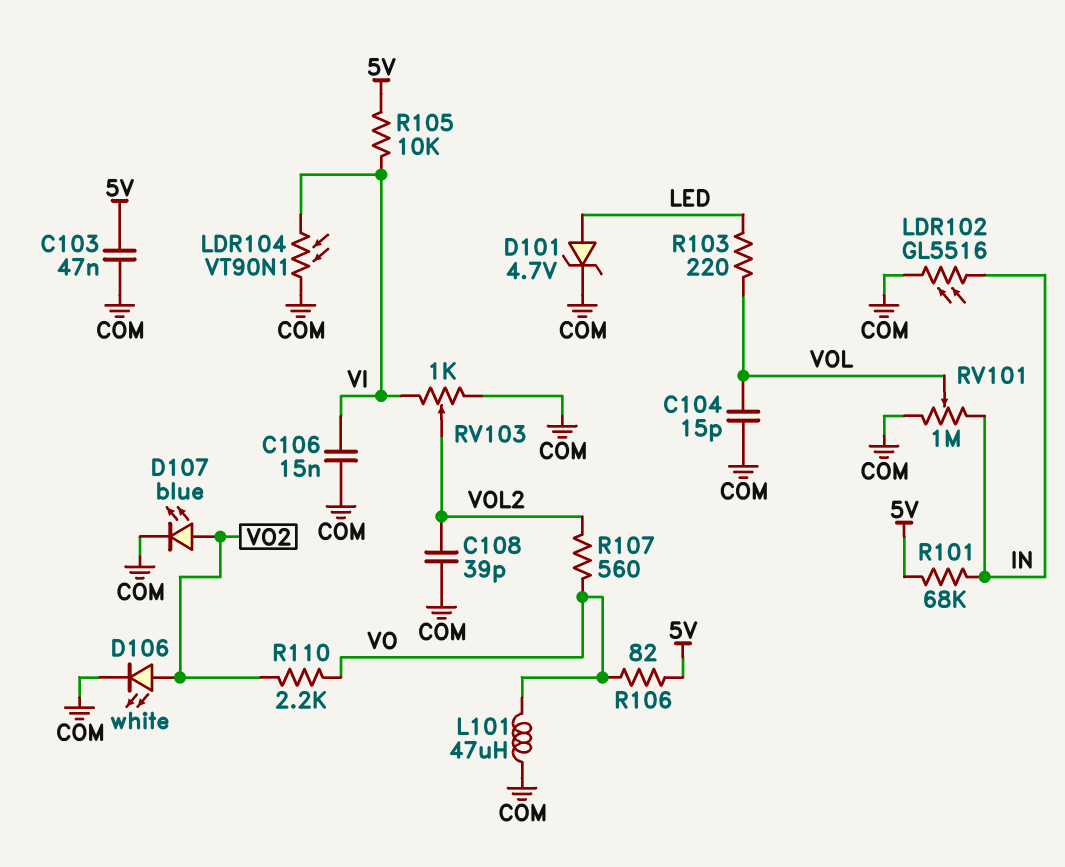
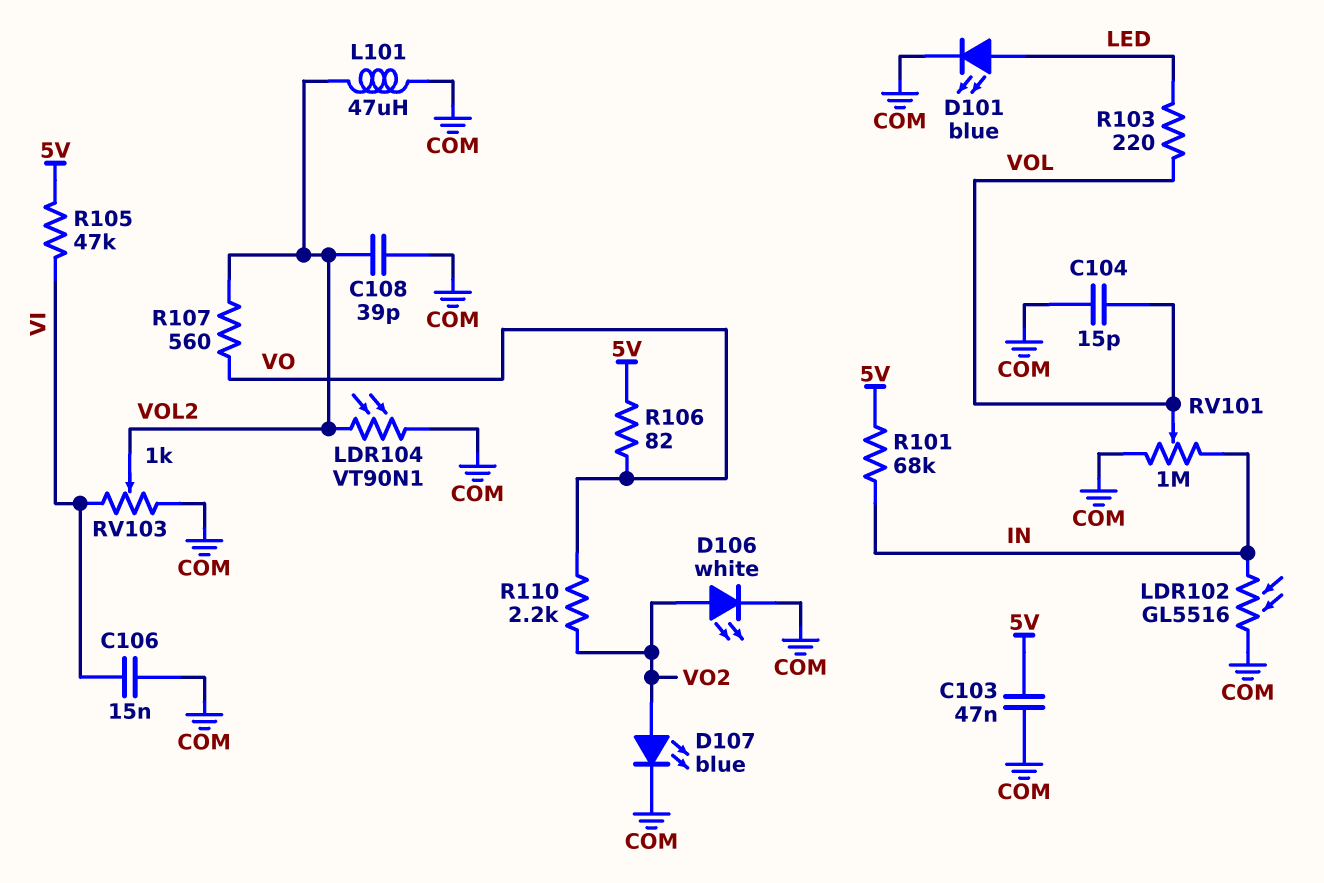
D101: zener 4.7V (A LED, K COM) -> LED blue (A LED, K COM)
L101: 47uH (COM, VO) -> 47uH (COM, VOL2)
LDR104: VT90N1 (COM, VI) -> VT90N1 (COM, VOL2)
R105: 10k (5V, VI) -> 47k (5V, VI)

